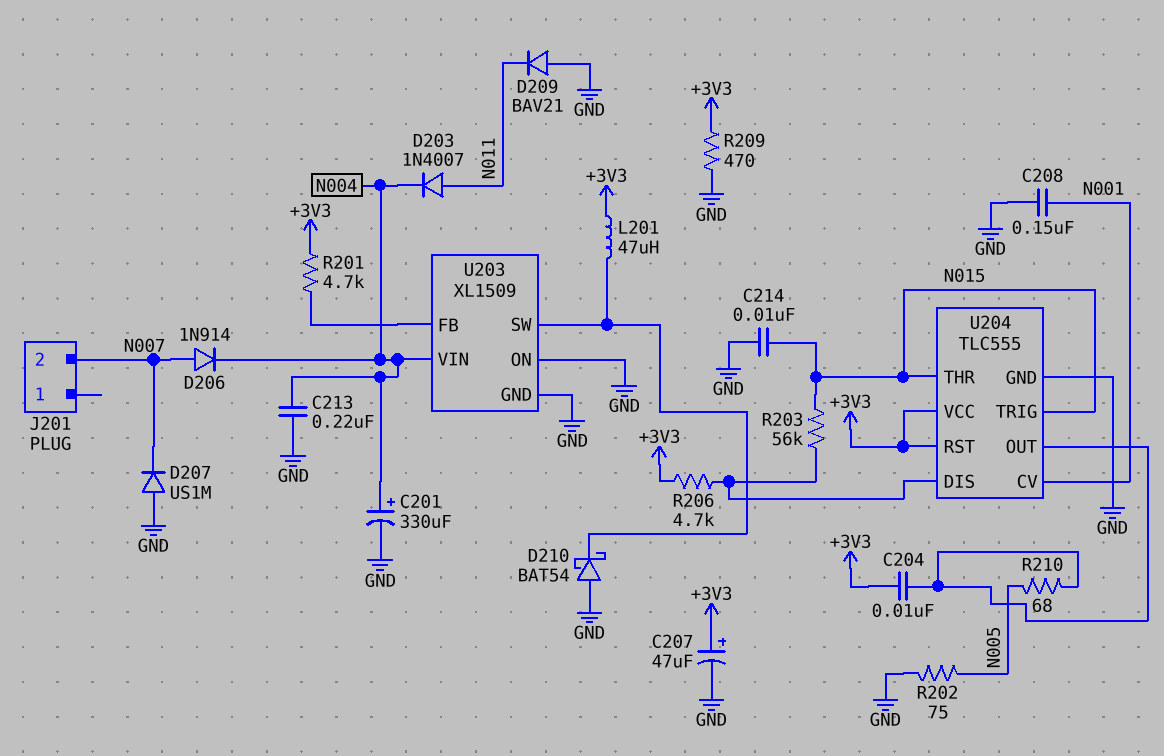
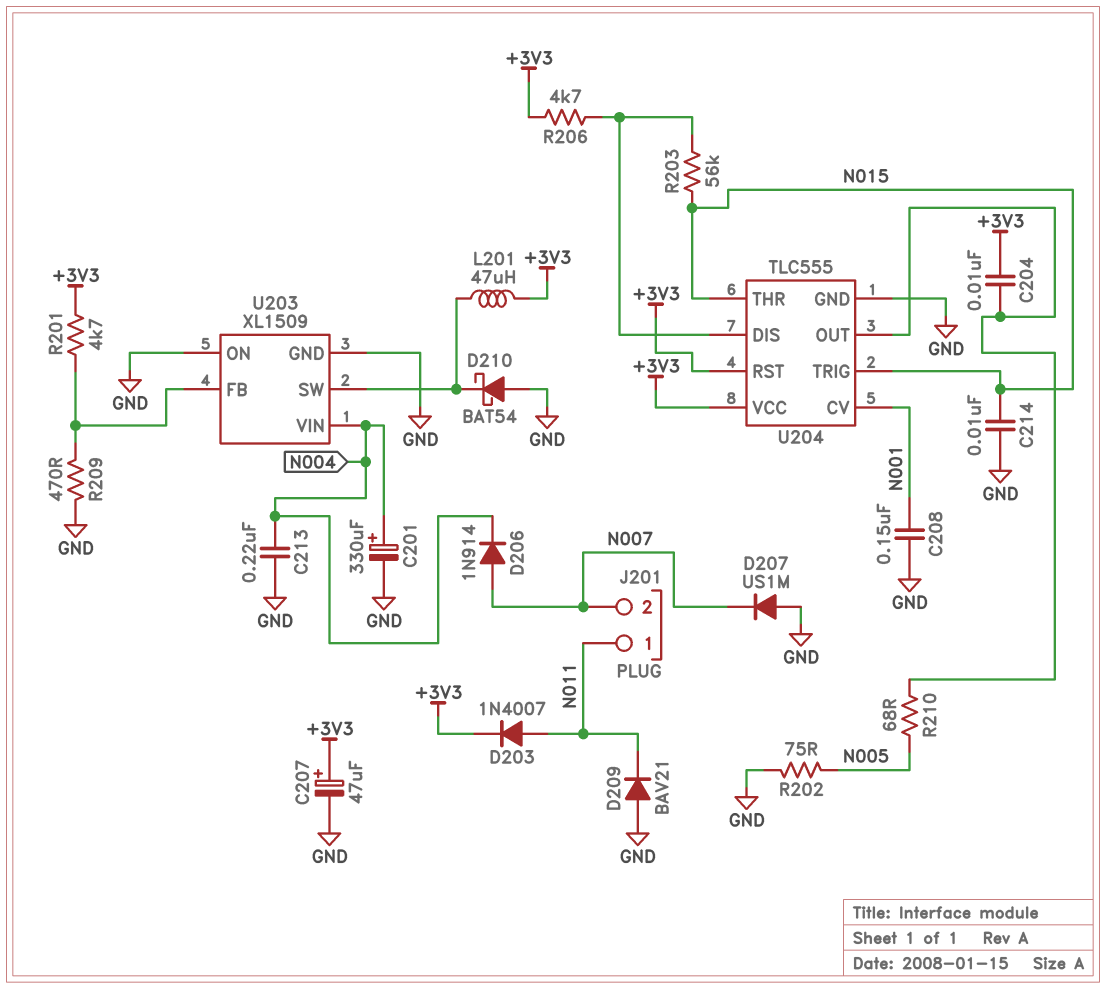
D203: diode 1N4007 (A N011, K N004) -> diode 1N4007 (A N011, K +3V3)
J201 pin 1: none -> N011
R209: 470 (+3V3, GND) -> 470 (GND, U203/FB)

